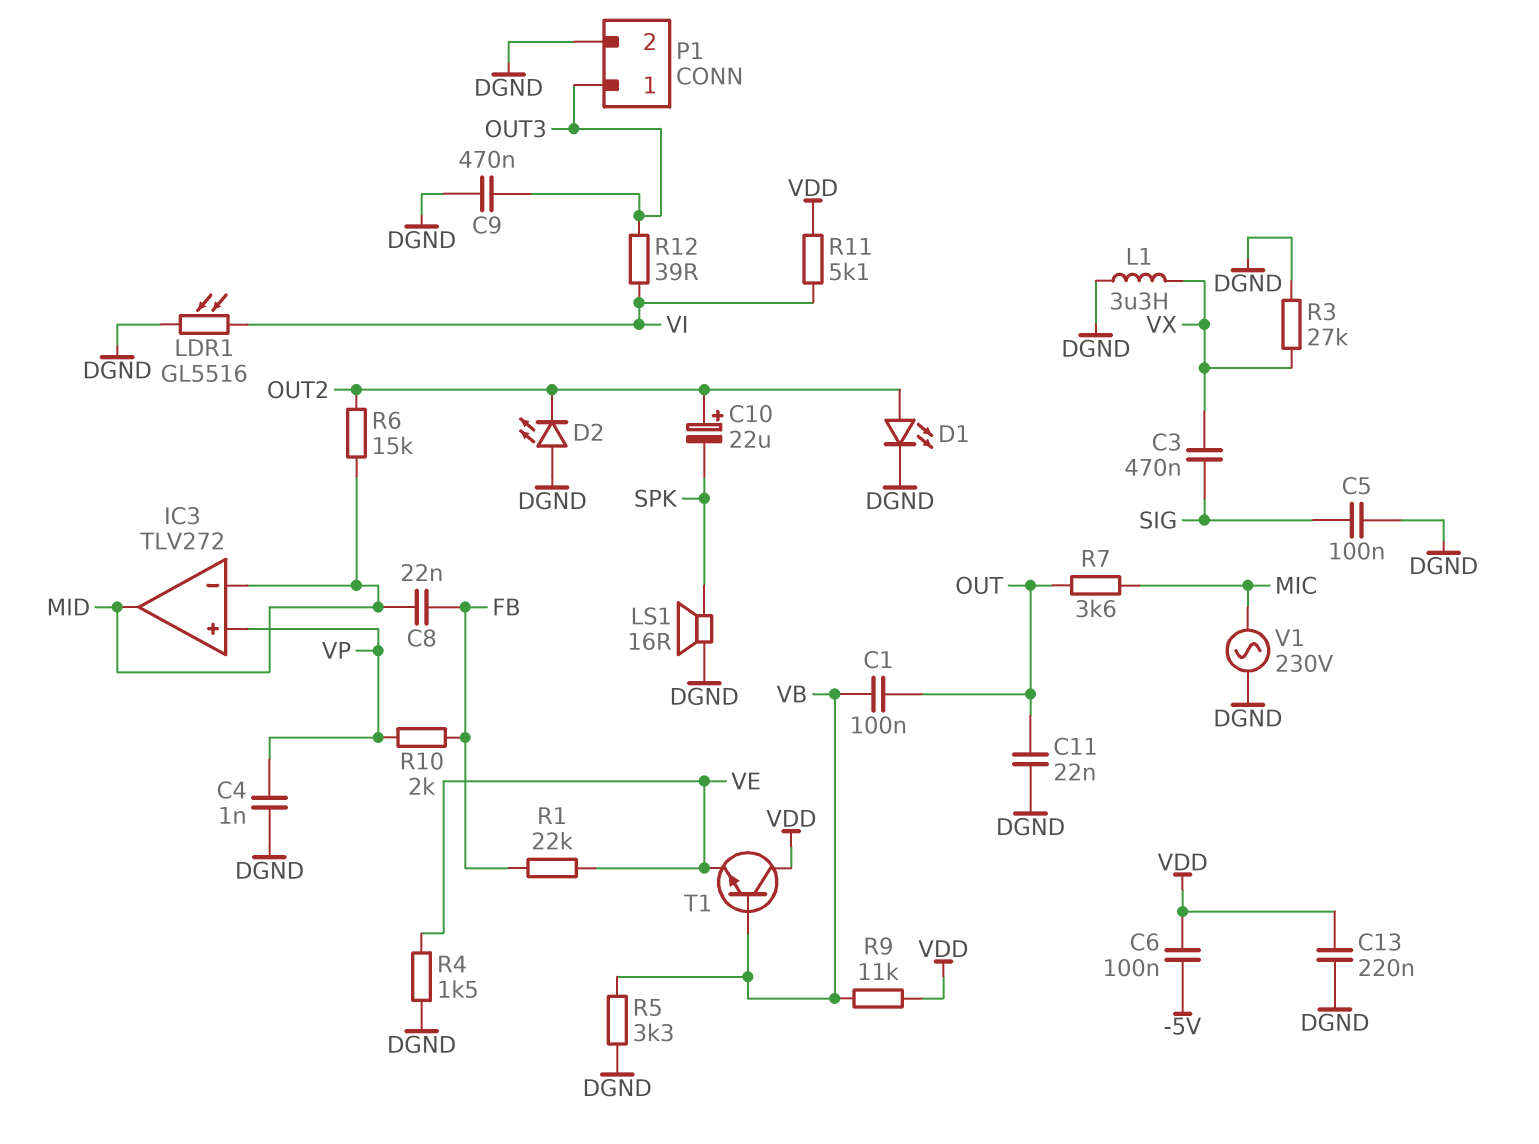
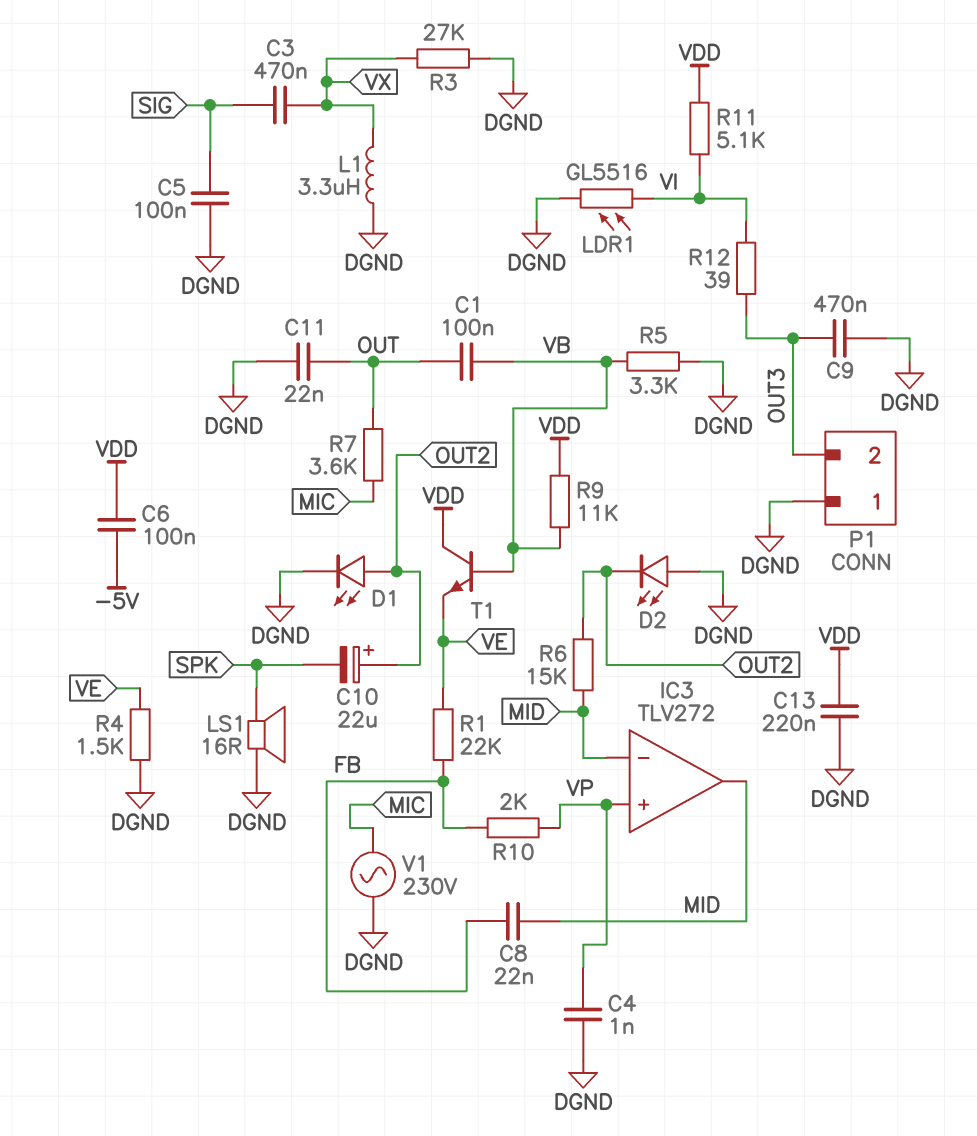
P1 pin 1: OUT3 -> DGND
P1 pin 2: DGND -> OUT3

